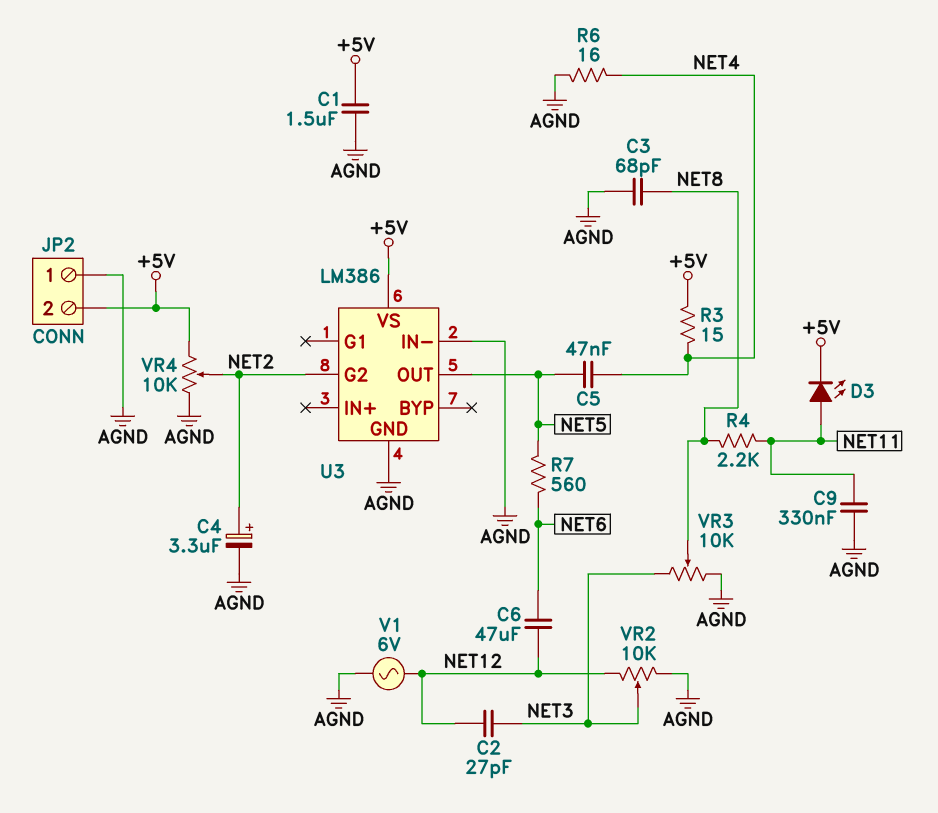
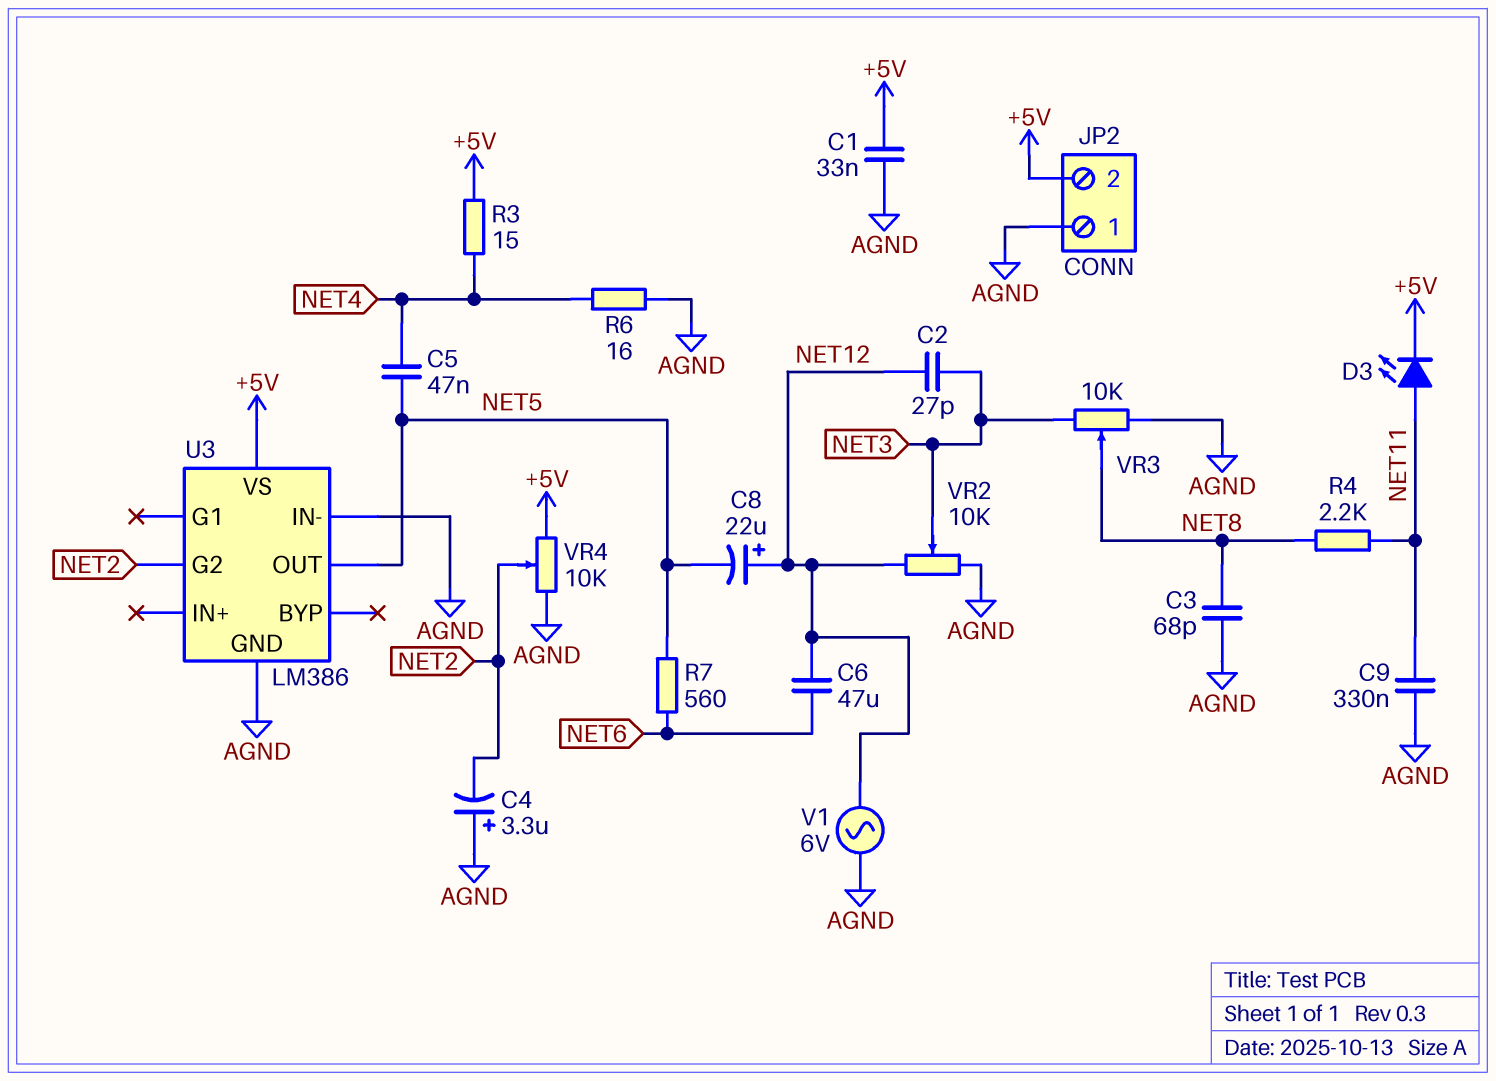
C1: 1.5uF (+5V, AGND) -> 33nF (+5V, AGND)
C4: 3.3uF (plus NET2, minus AGND) -> 3.3uF (plus AGND, minus NET2)
C8: none -> 22uF (plus NET12, minus NET5)

